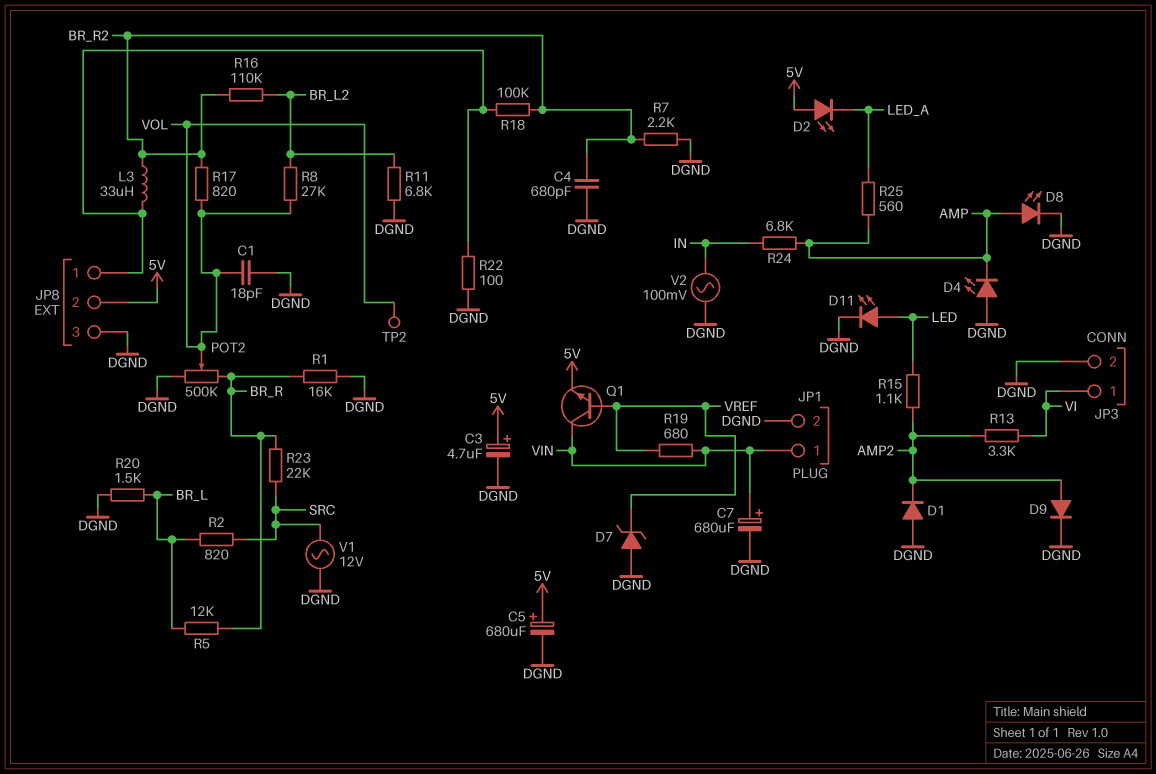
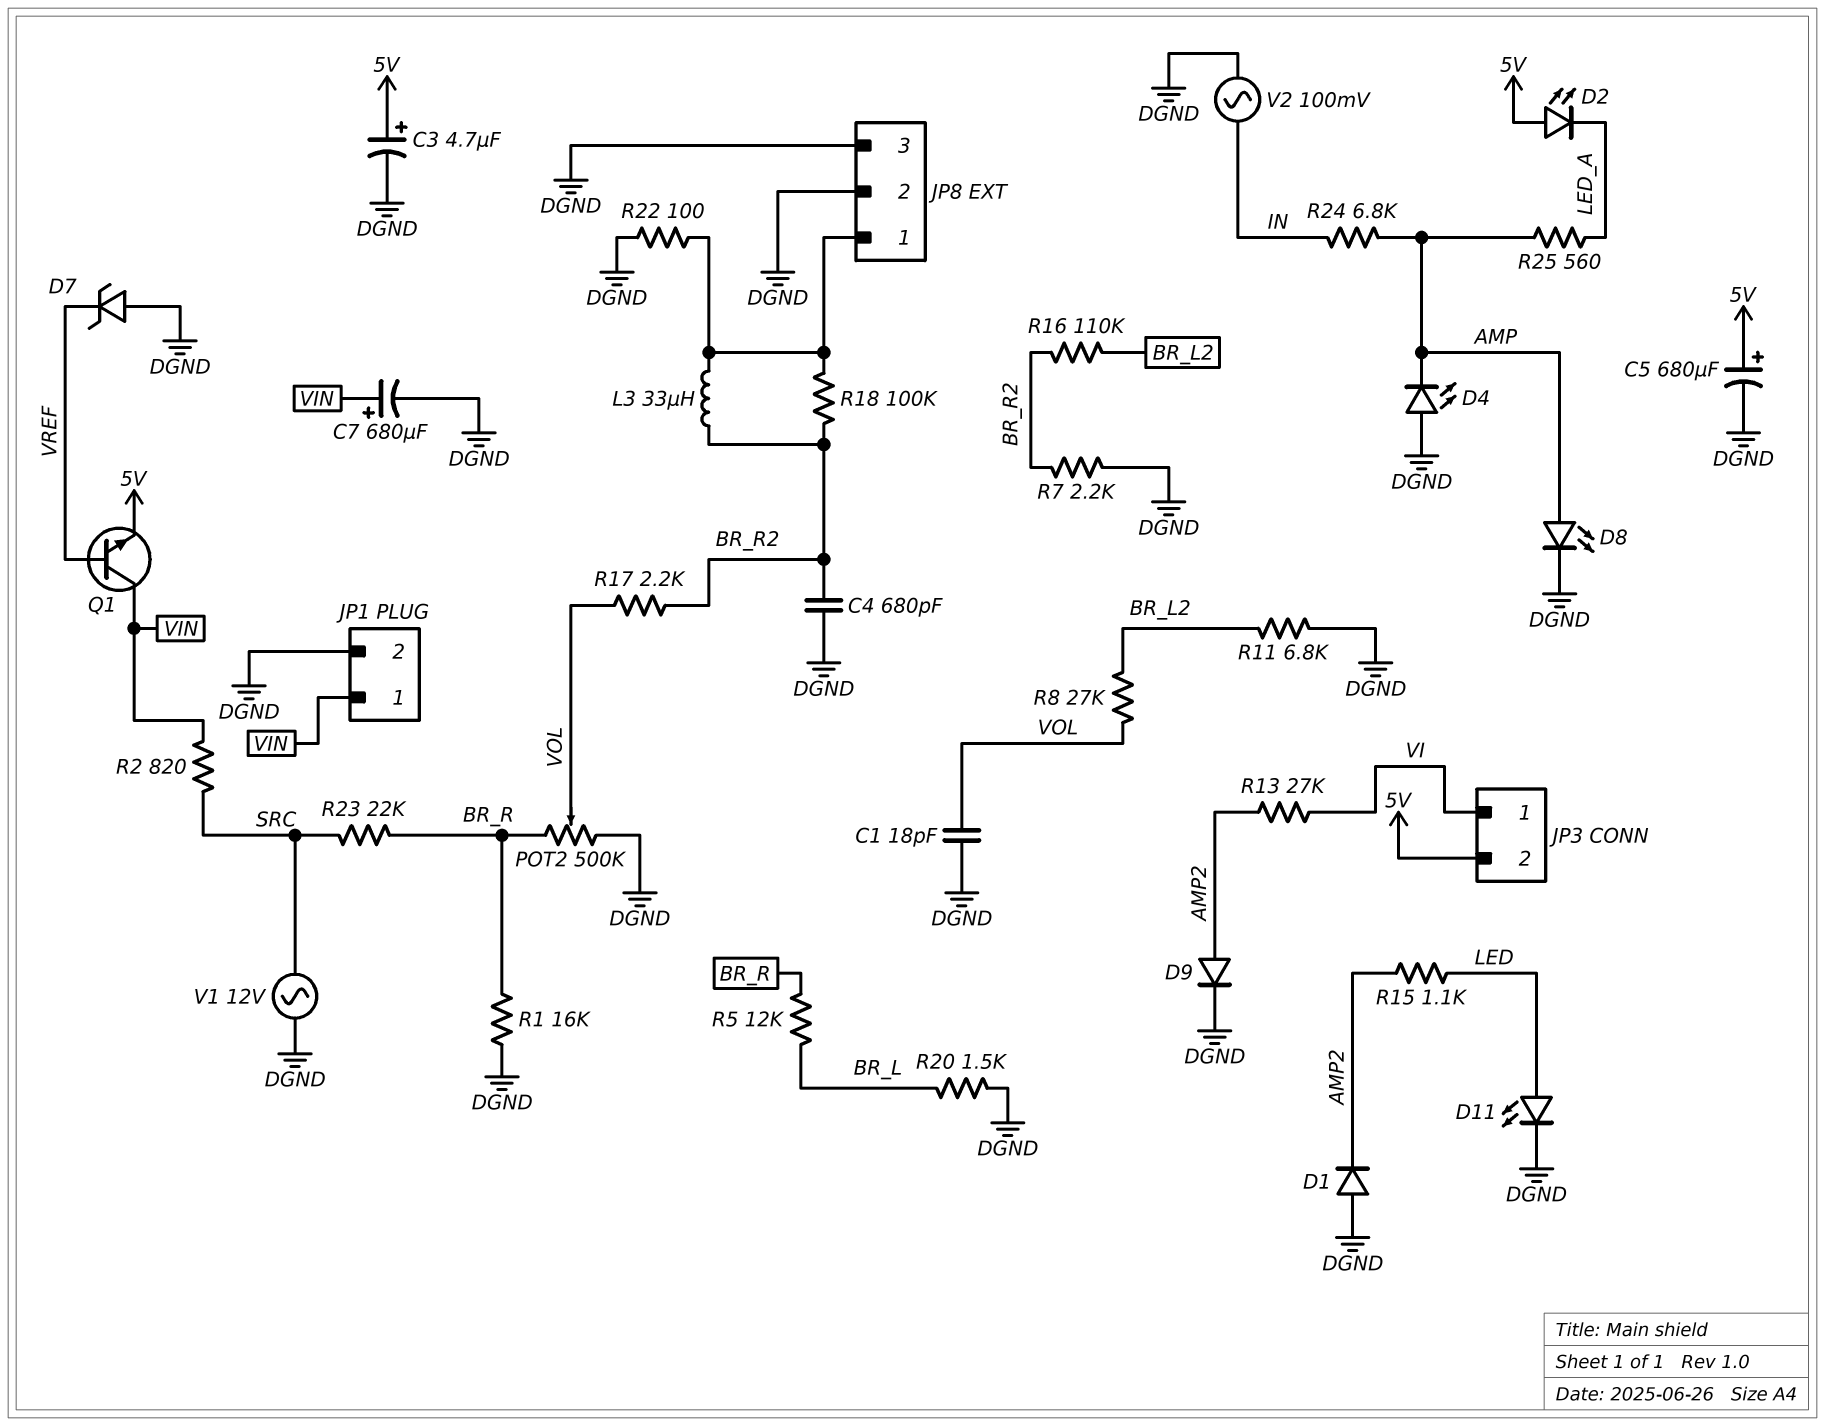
JP3 pin 2: DGND -> 5V
JP8 pin 2: 5V -> DGND
R2: 820 (BR_L, SRC) -> 820 (SRC, VIN)
R13: 3.3k (AMP2, VI) -> 27k (AMP2, VI)
R17: 820 (BR_R2, VOL) -> 2.2k (BR_R2, VOL)
R19: 680 (VIN, VREF) -> none
TP2: test point (VOL) -> none

